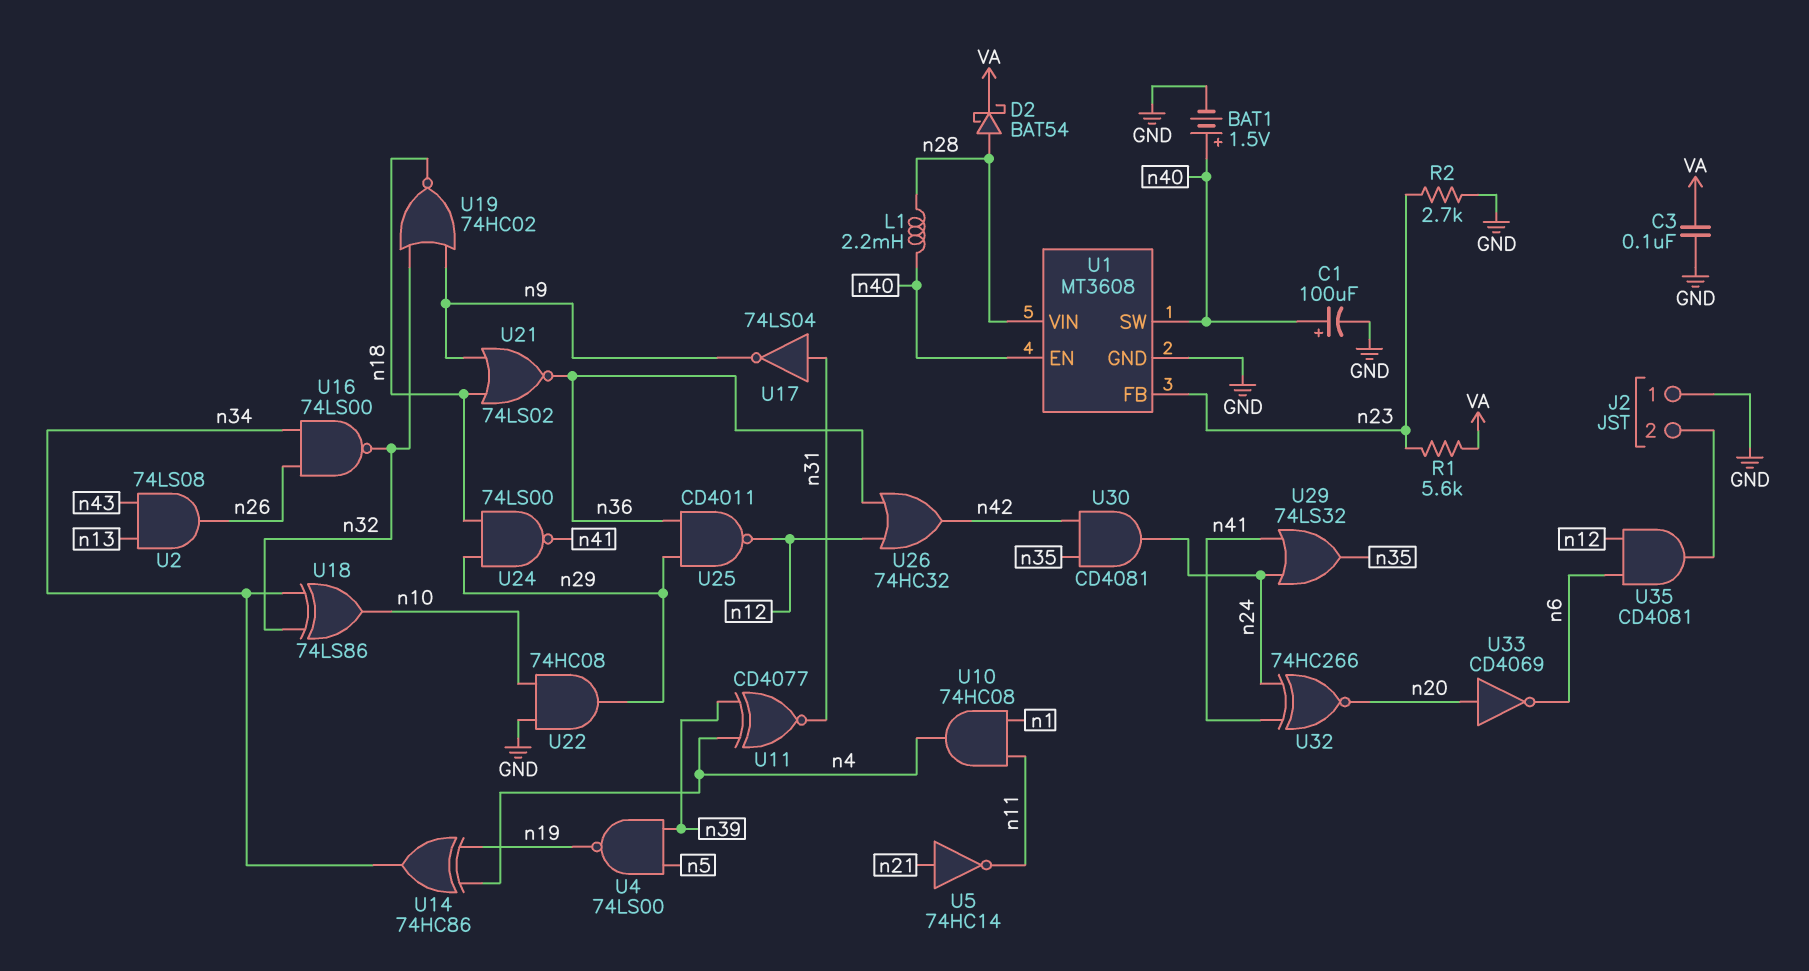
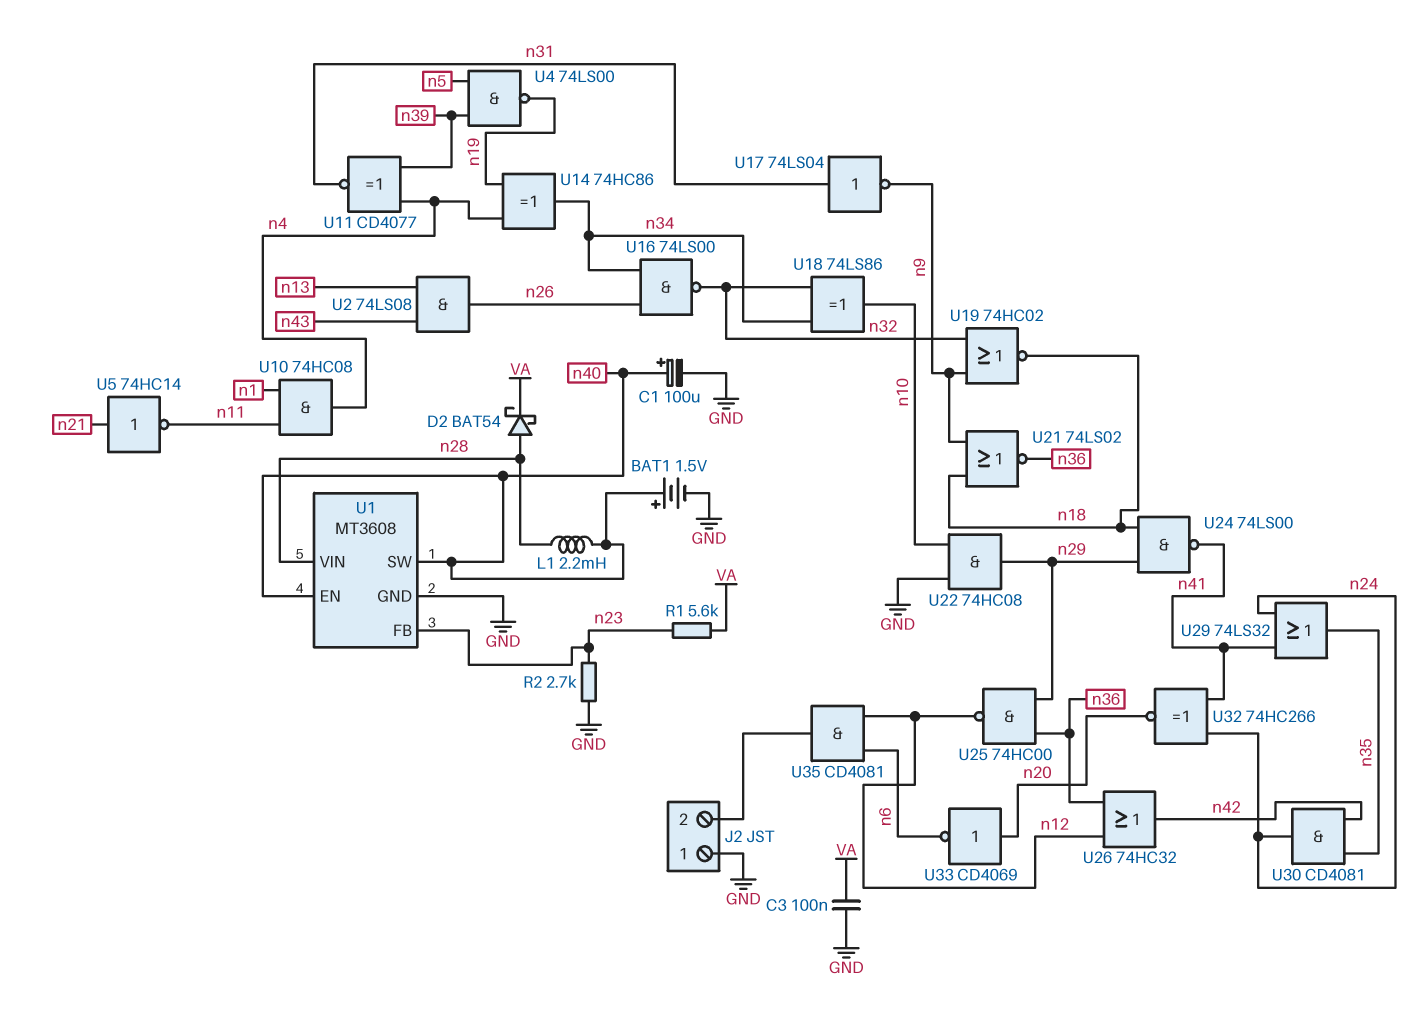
U25: NAND CD4011 (in n29, in n36, out n12) -> NAND 74HC00 (in n29, in n36, out n12)

